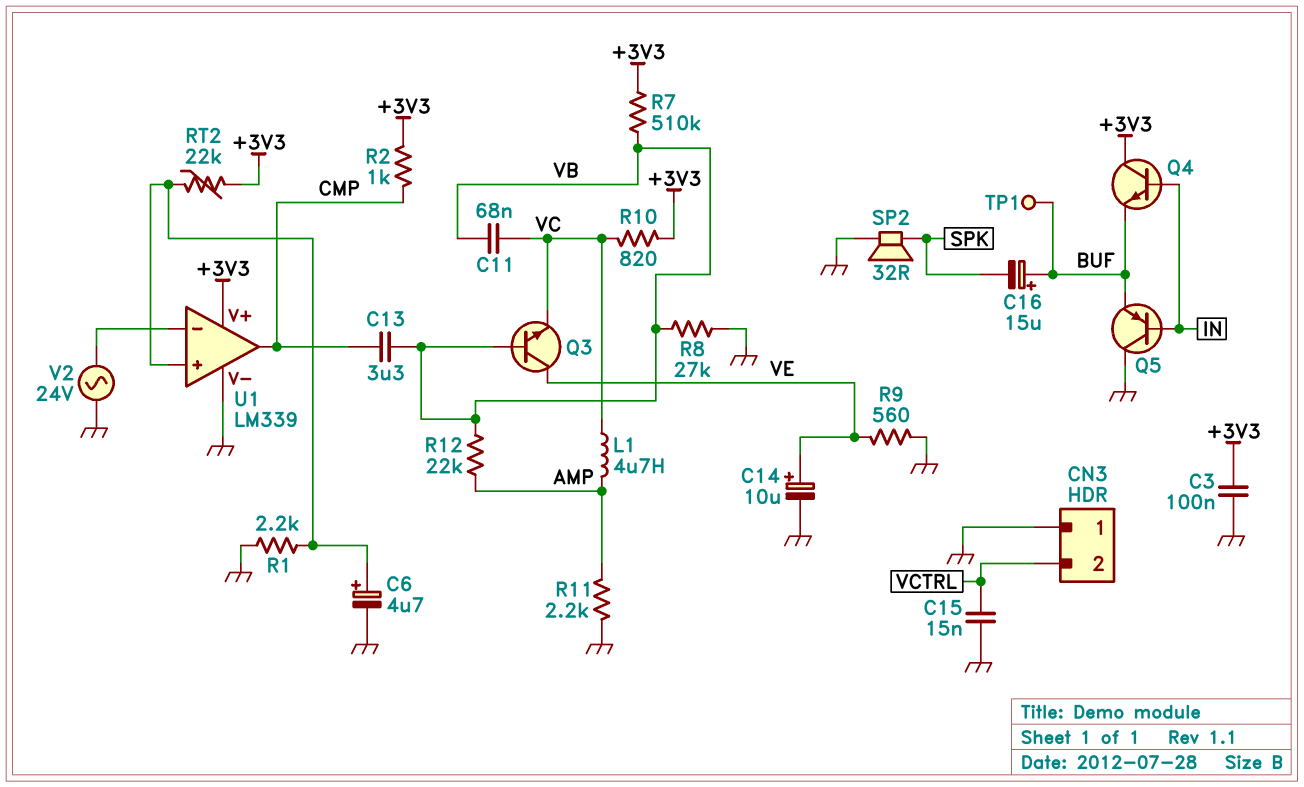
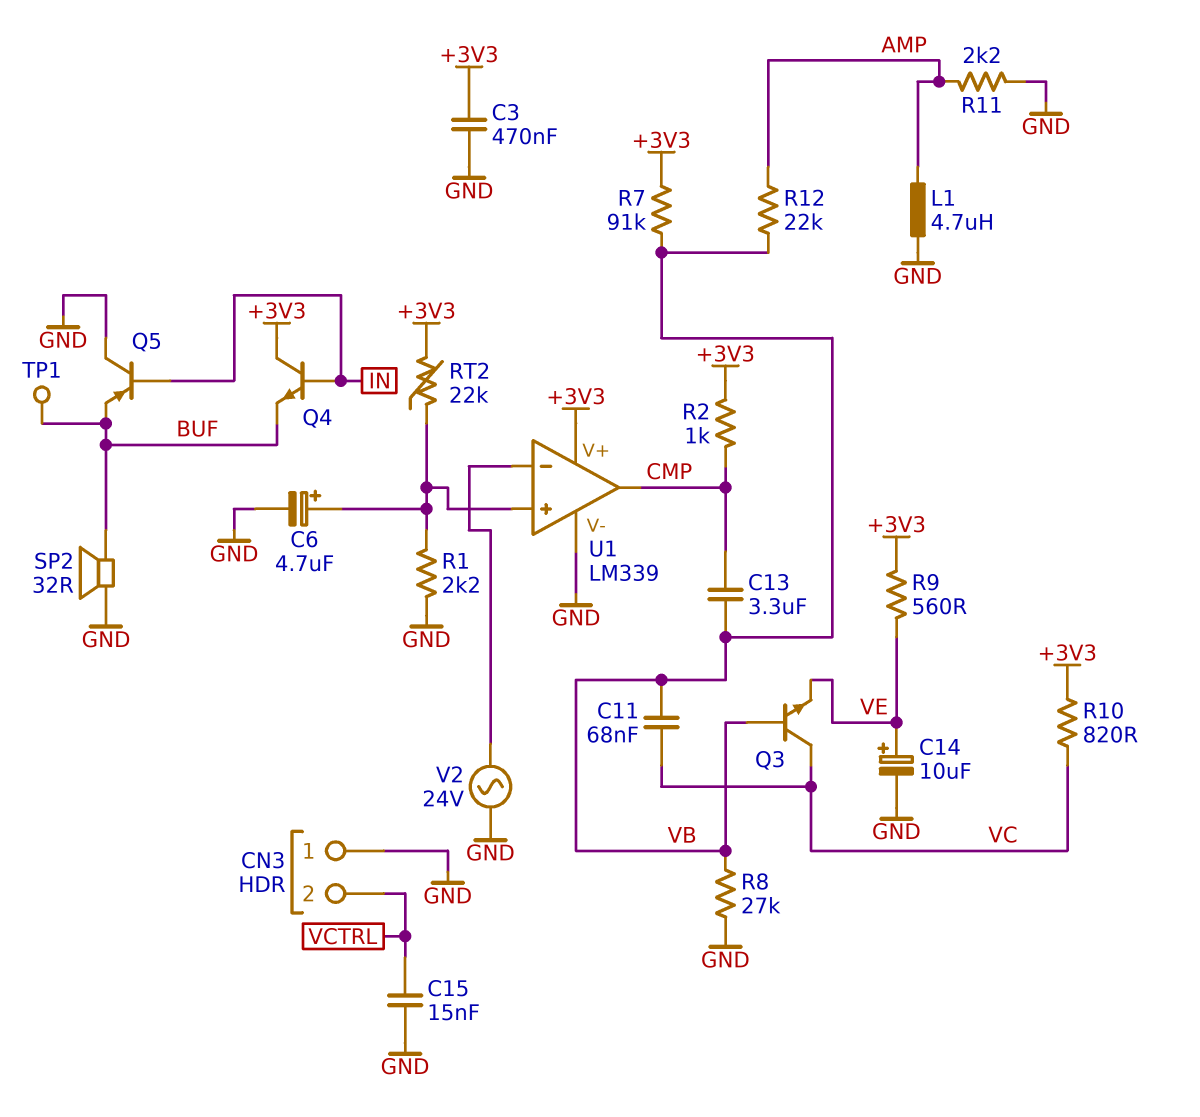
C3: 100nF (+3V3, GND) -> 470nF (+3V3, GND)
C16: 15uF (plus BUF, minus SPK) -> none
L1: 4.7uH (AMP, VC) -> 4.7uH (AMP, GND)
Q3: NPN (B VB, C VE, E VC) -> NPN (B VB, C VC, E VE)
R7: 510k (+3V3, VB) -> 91k (+3V3, VB)
R9: 560 (GND, VE) -> 560 (+3V3, VE)
SP2: speaker 32R (GND, SPK) -> speaker 32R (BUF, GND)

